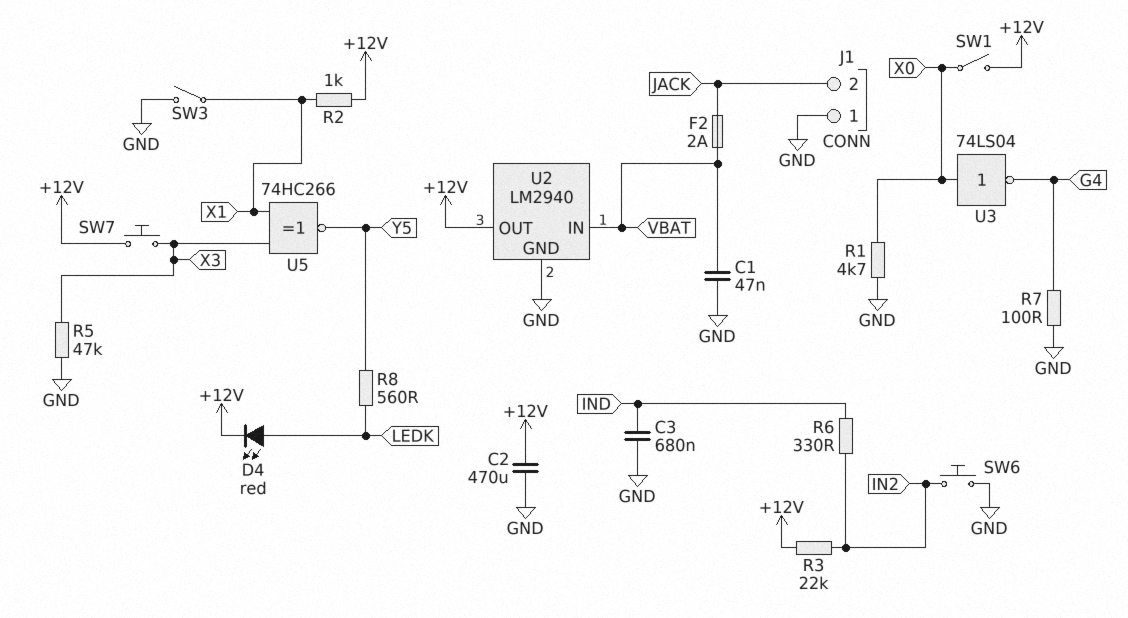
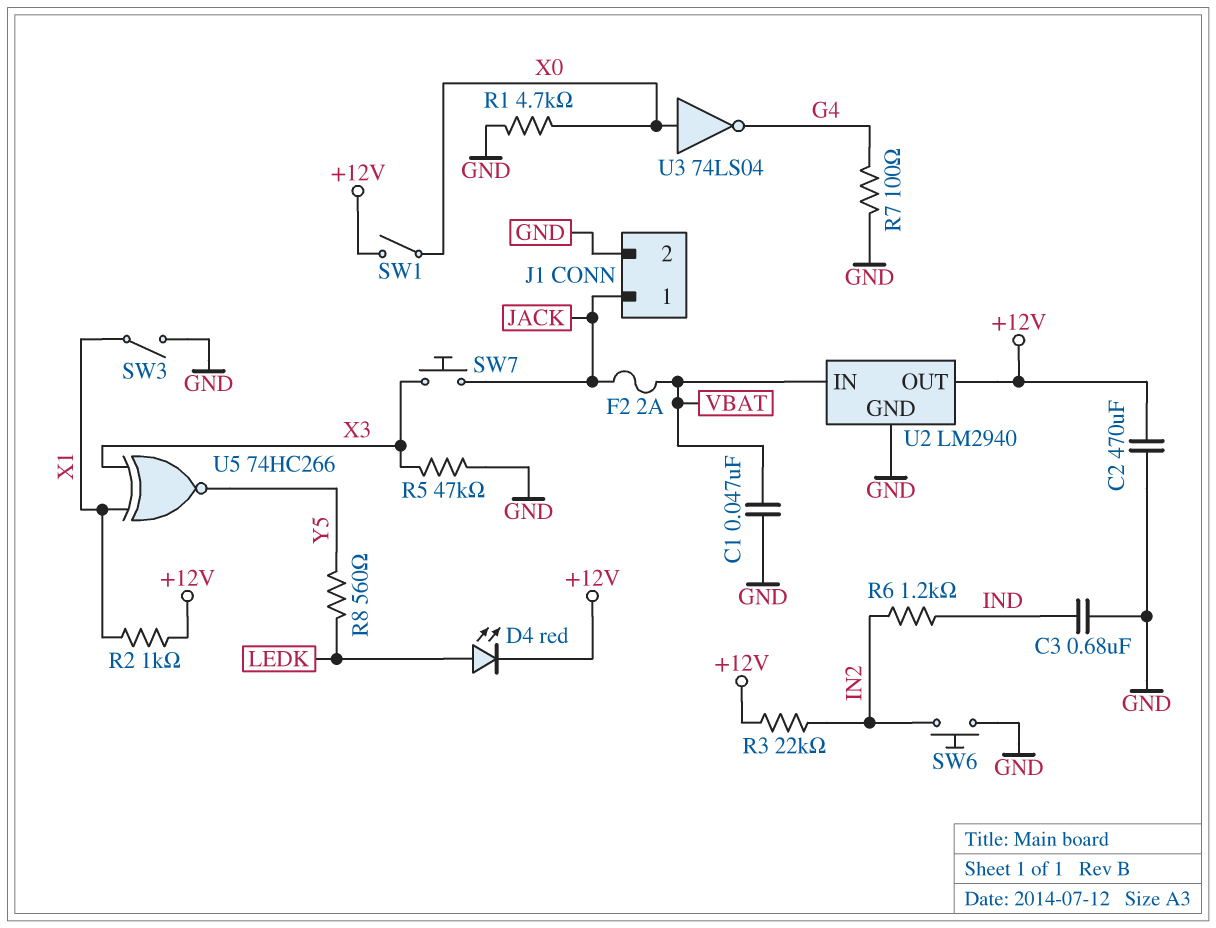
J1 pin 1: GND -> JACK
J1 pin 2: JACK -> GND
R6: 330 (IN2, IND) -> 1.2k (IN2, IND)
SW7: button (+12V, X3) -> button (JACK, X3)

